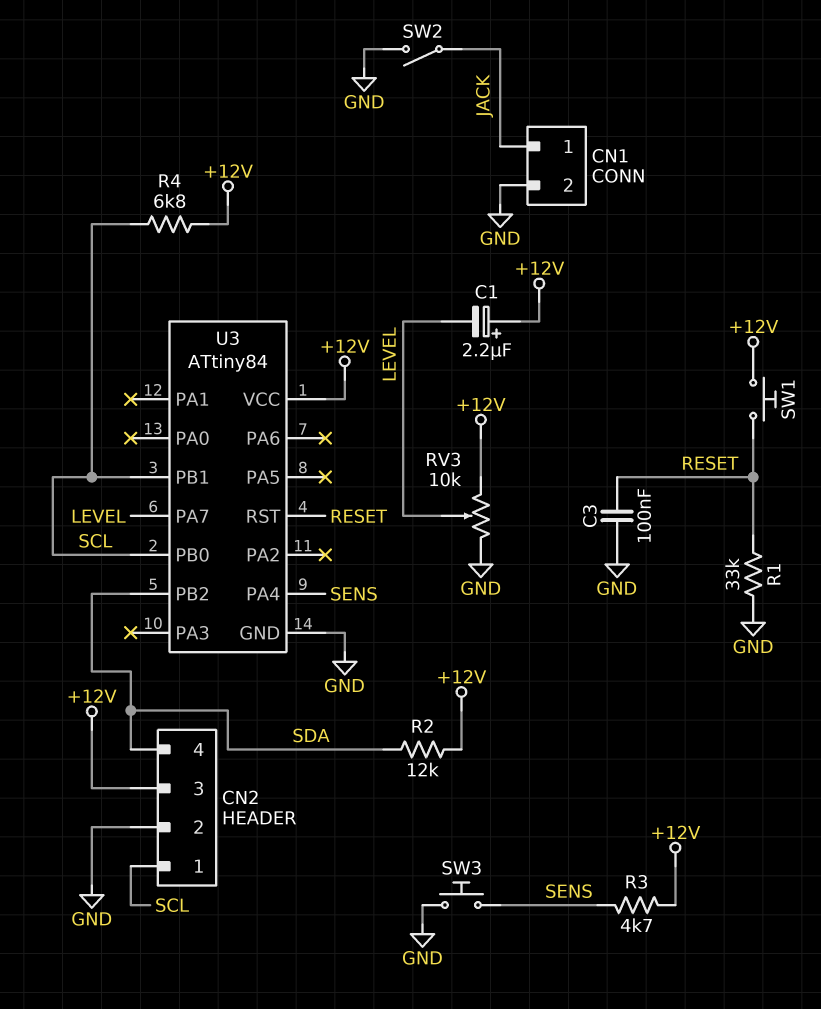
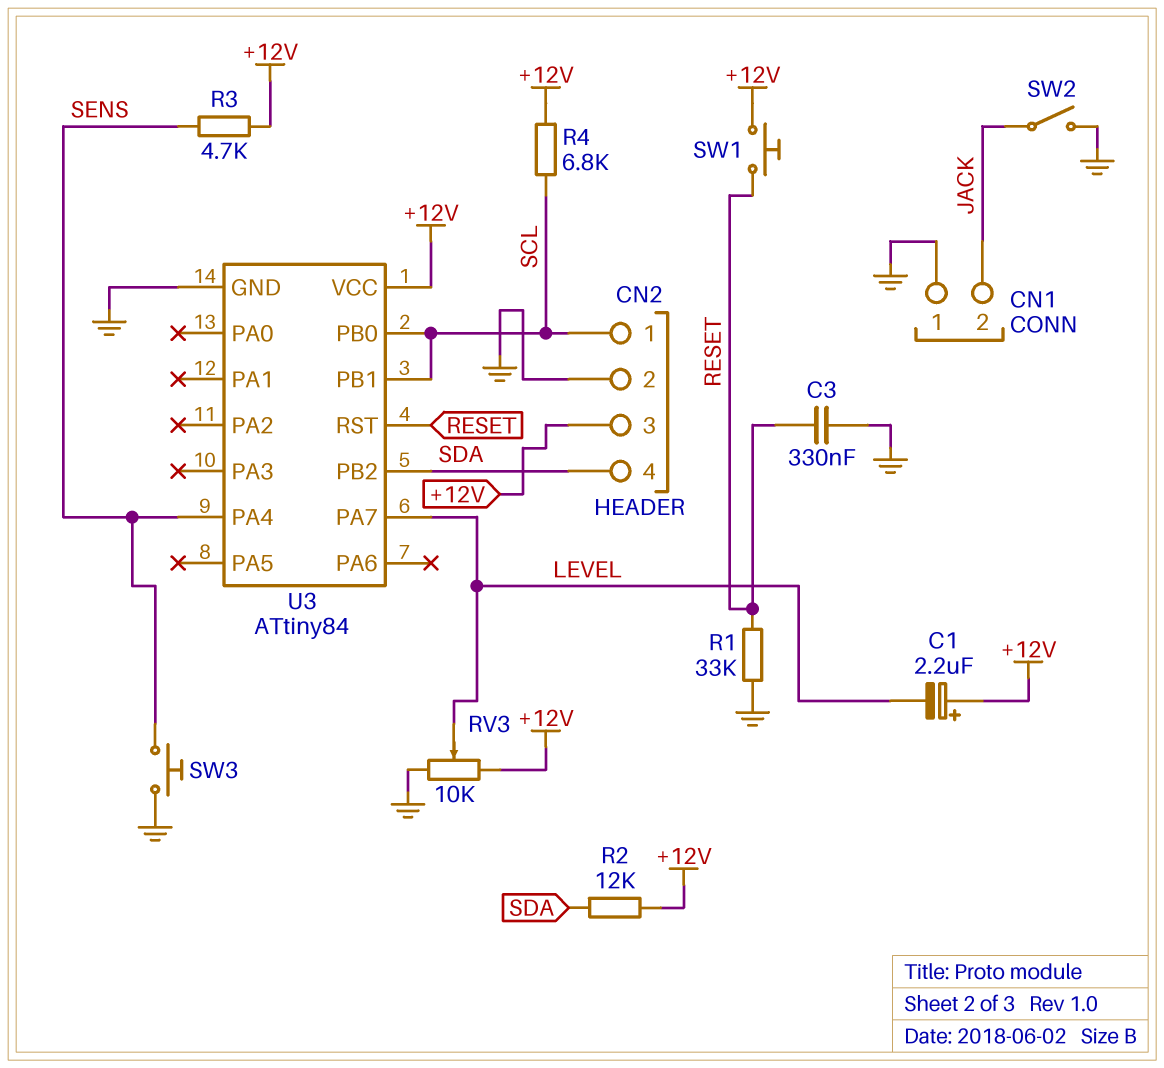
C3: 100nF (GND, RESET) -> 330nF (GND, RESET)
CN1 pin 1: JACK -> GND
CN1 pin 2: GND -> JACK

